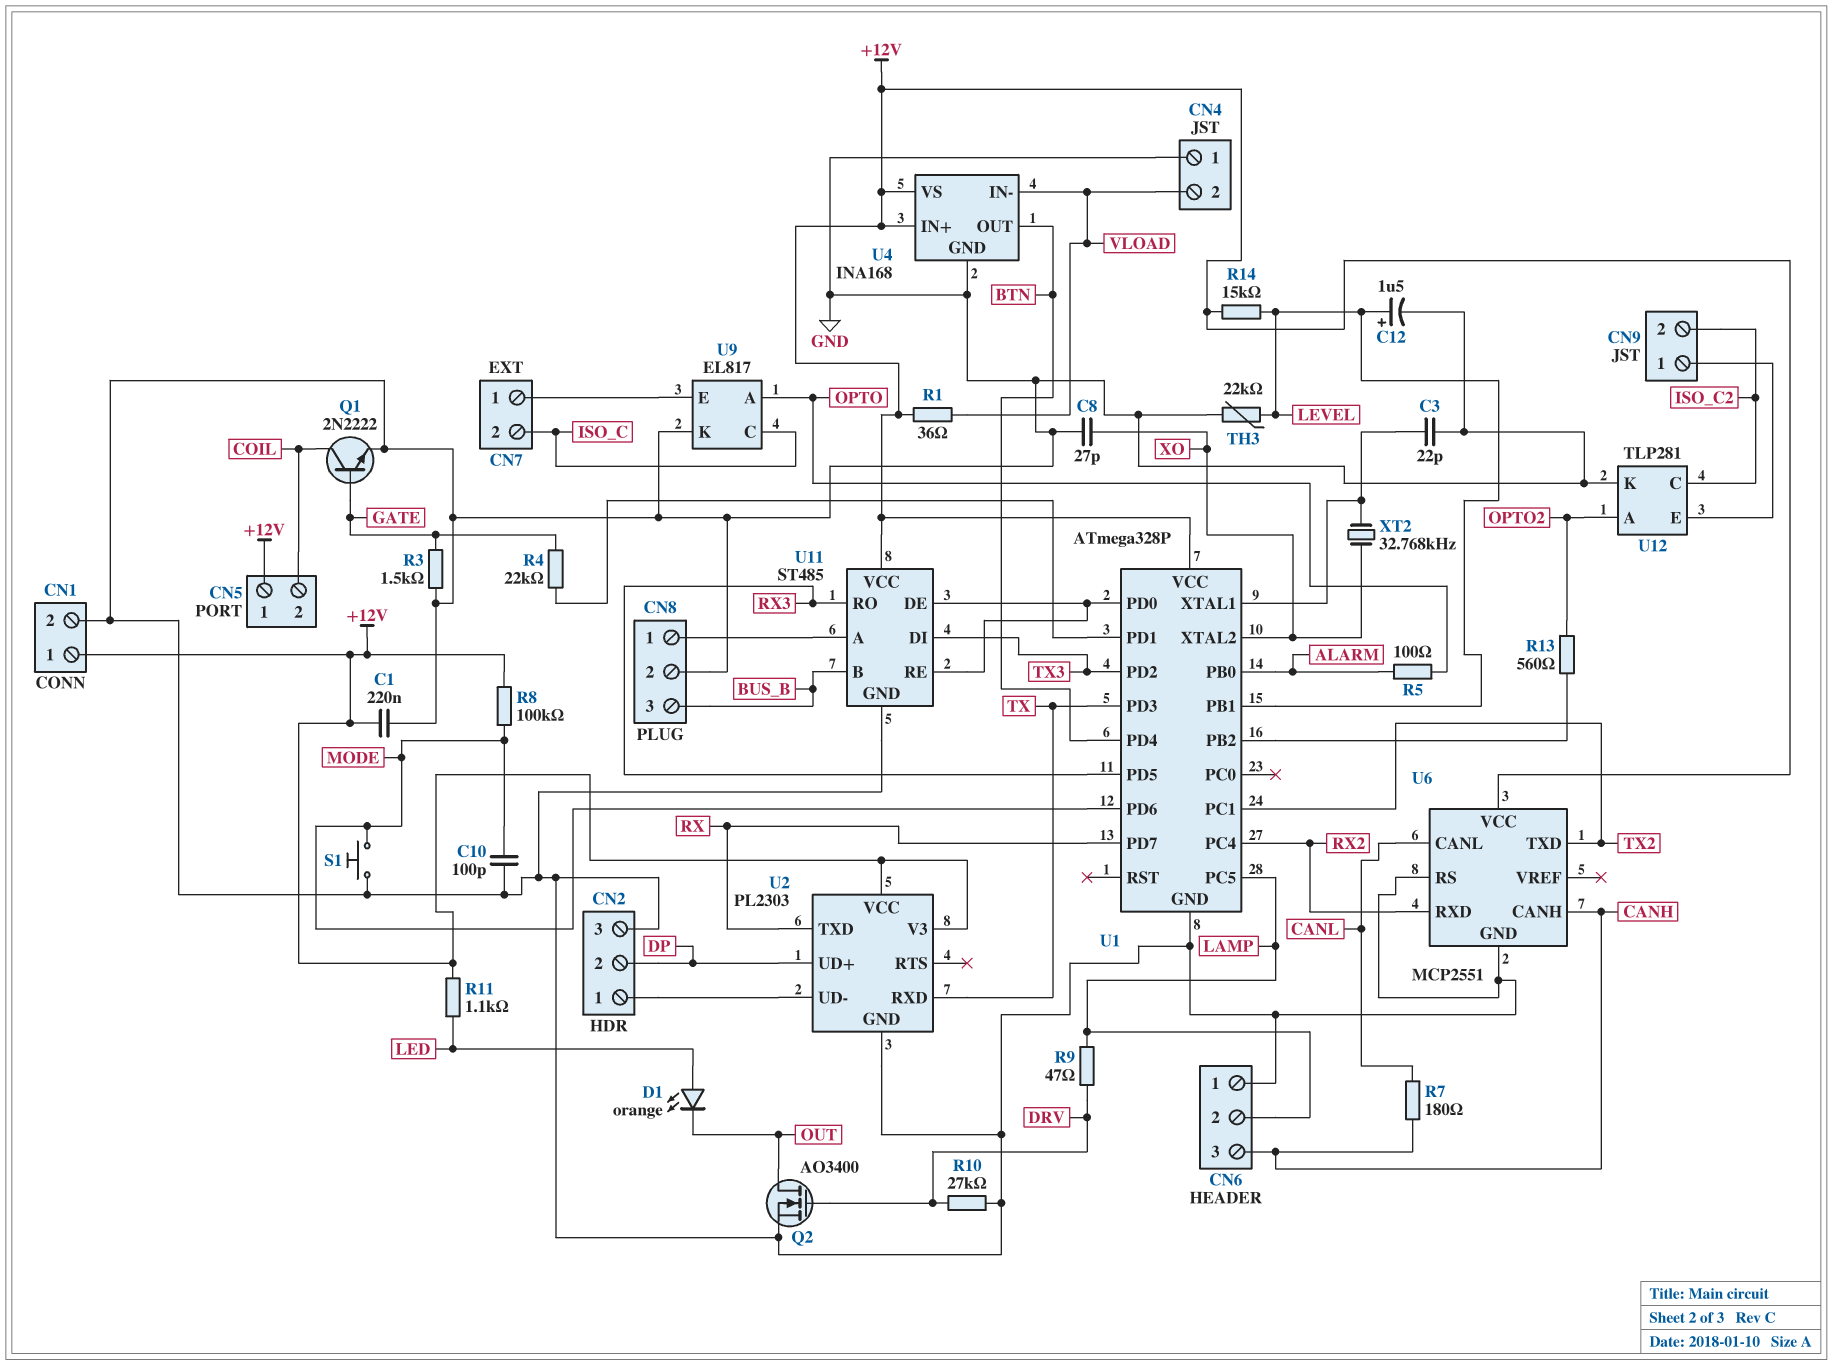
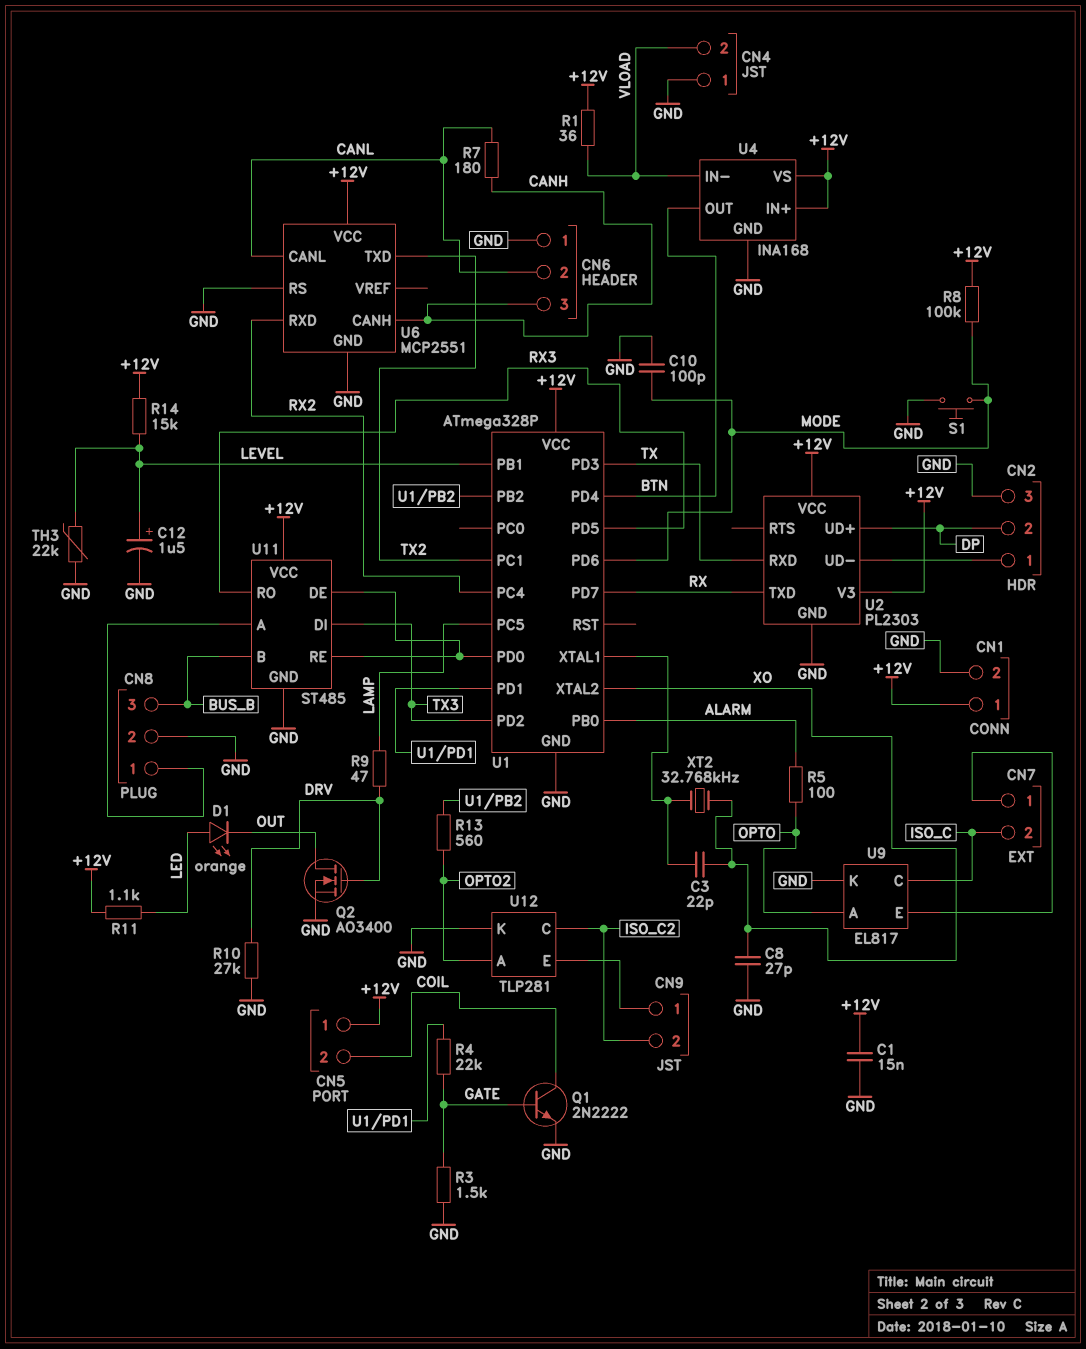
C1: 220nF (+12V, GND) -> 15nF (+12V, GND)
C3: 22pF (GND, U1/XTAL1) -> 22pF (U1/XTAL1, XO)
CN6 pin 2: LAMP -> CANL

